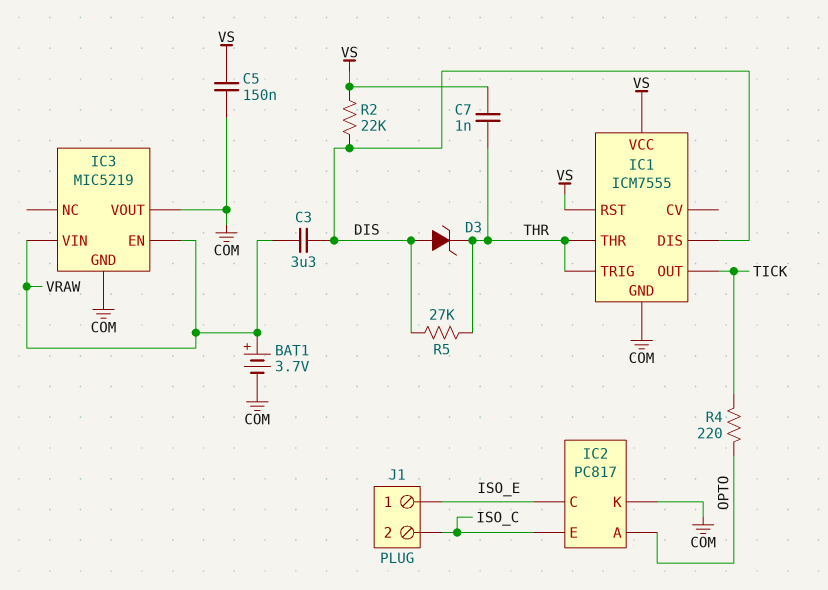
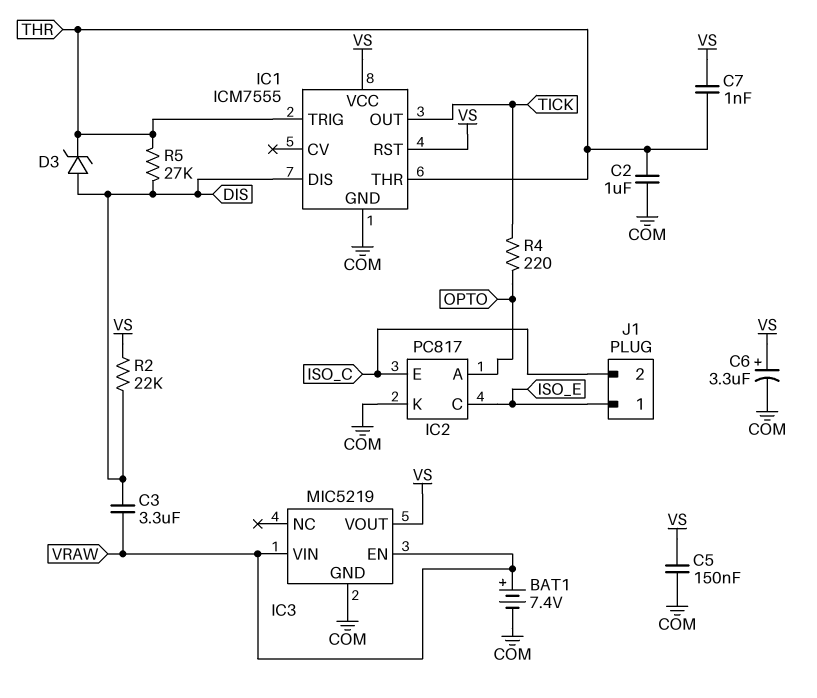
BAT1: 3.7V (plus VRAW, minus COM) -> 7.4V (plus VRAW, minus COM)
C2: none -> 1uF (COM, THR)
C6: none -> 3.3uF (plus VS, minus COM)
IC3 pin VOUT: COM -> VS

